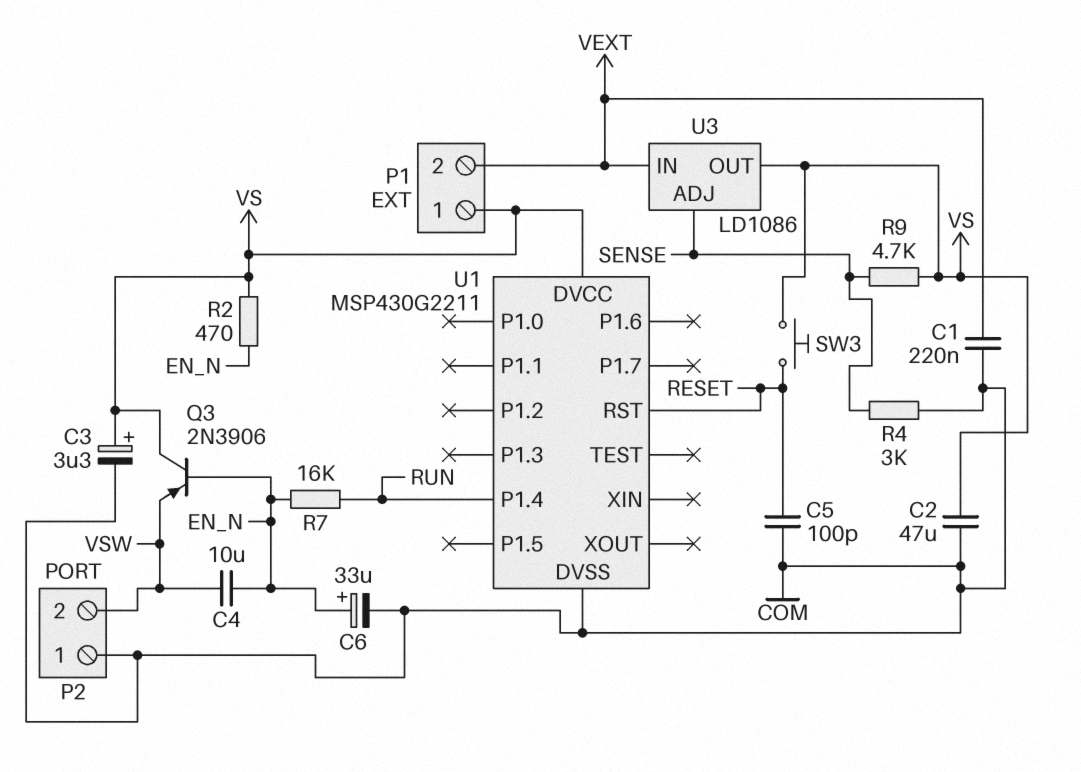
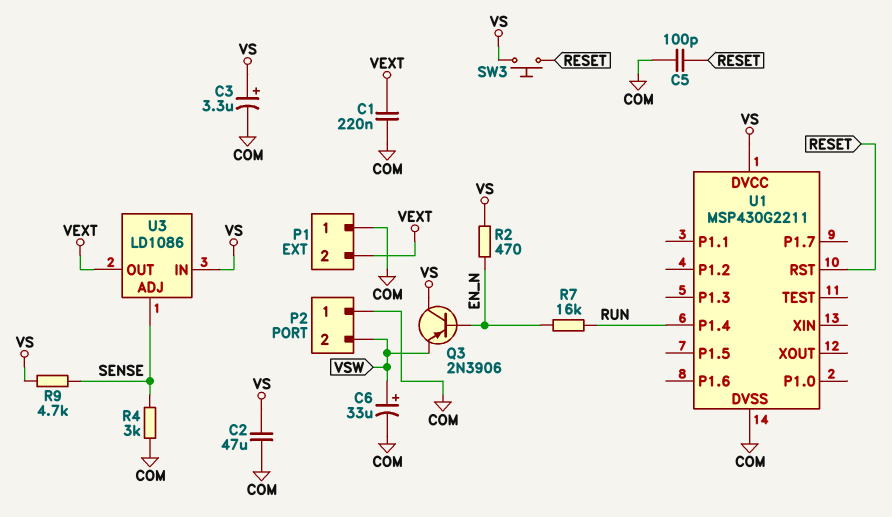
C4: 10uF (EN_N, VSW) -> none
C6: 33uF (plus EN_N, minus COM) -> 33uF (plus VSW, minus COM)
P1 pin 1: VS -> COM
U3 pin IN: VEXT -> VS
U3 pin OUT: VS -> VEXT

